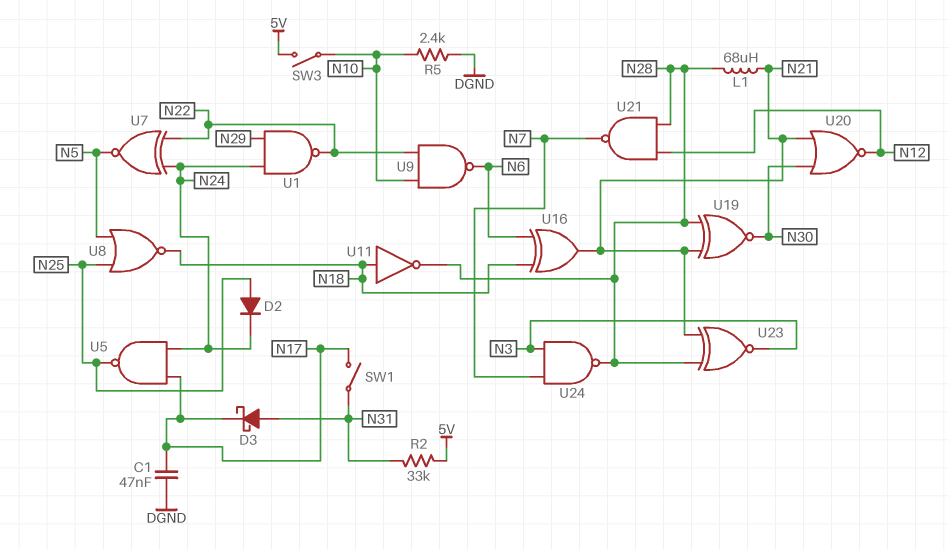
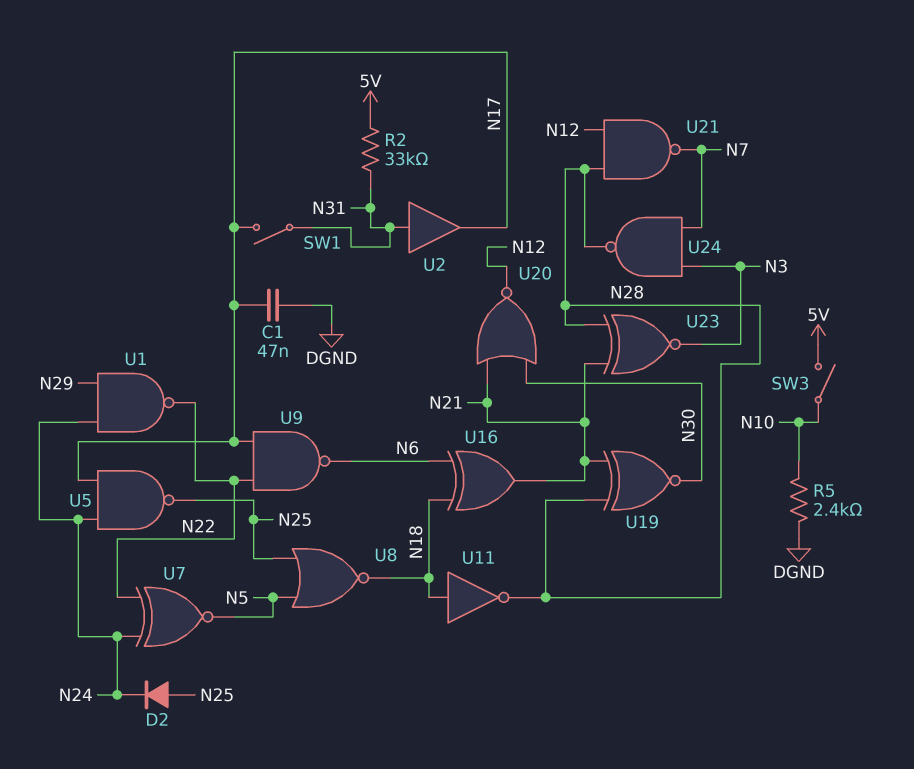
D3: schottky (A N31, K N17) -> none
L1: 68uH (N21, N28) -> none
U2: none -> buffer (in N31, out N17)
U9: NAND (in N10, in N22, out N6) -> NAND (in N17, in N22, out N6)

